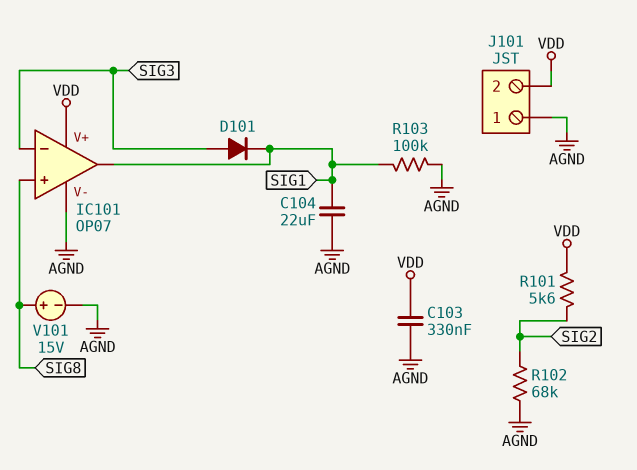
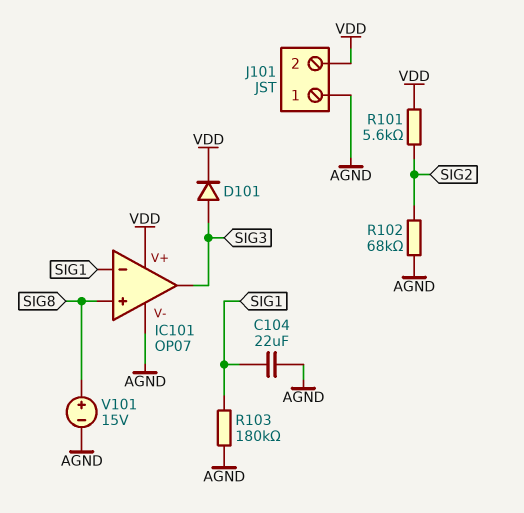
C103: 330nF (AGND, VDD) -> none
D101: diode (A SIG3, K SIG1) -> diode (A SIG3, K VDD)
IC101 pin in-: SIG3 -> SIG1
IC101 pin out: SIG1 -> SIG3
R103: 100k (AGND, SIG1) -> 180k (AGND, SIG1)

